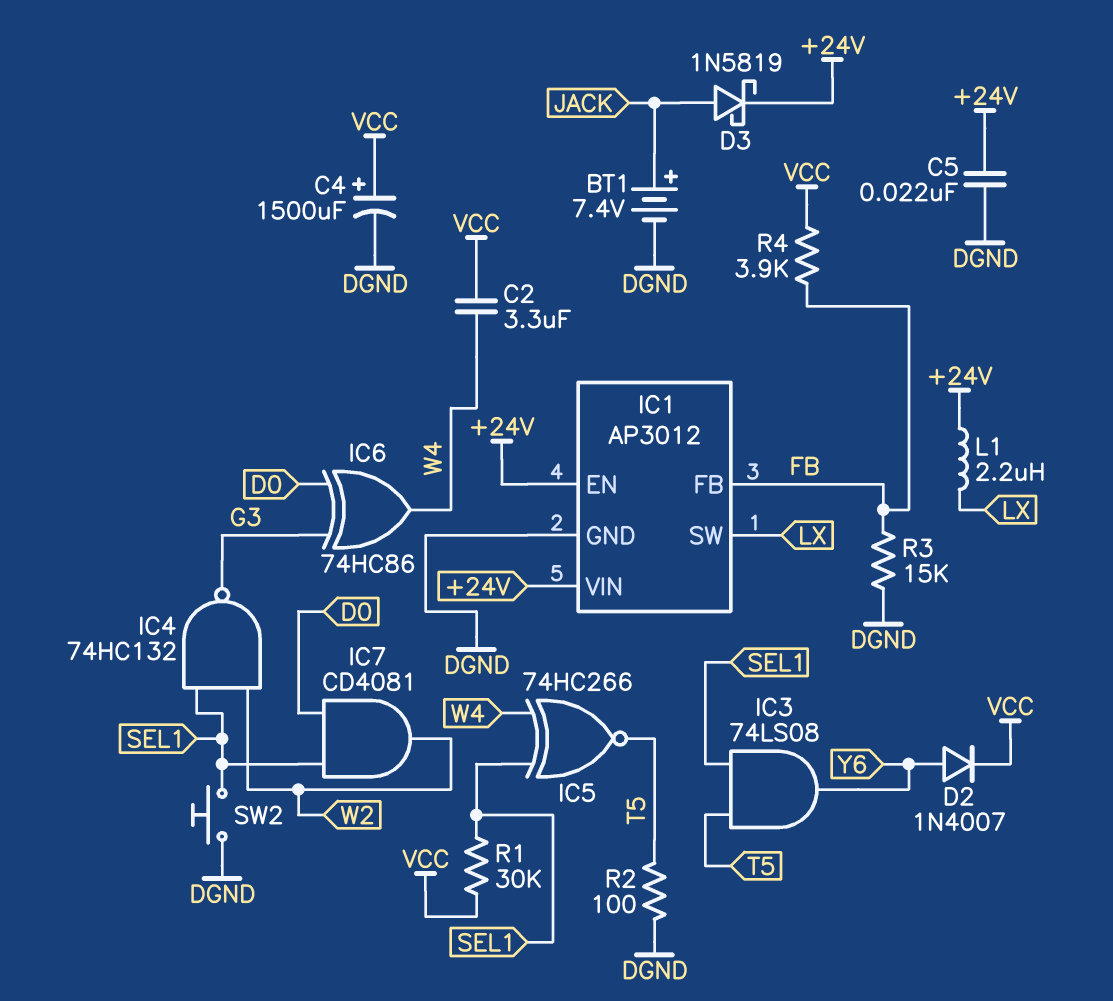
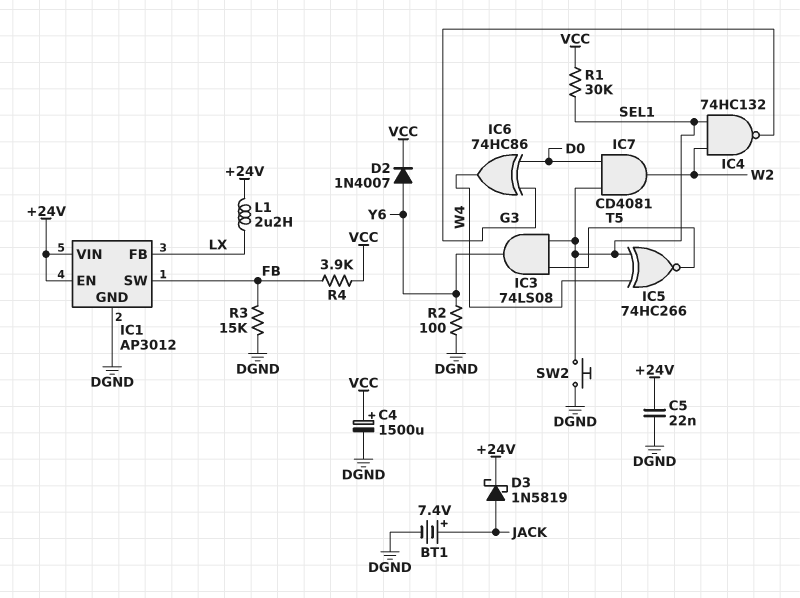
C2: 3.3uF (VCC, W4) -> none
IC1 pin FB: FB -> LX
IC1 pin SW: LX -> FB
R2: 100 (DGND, T5) -> 100 (DGND, Y6)

